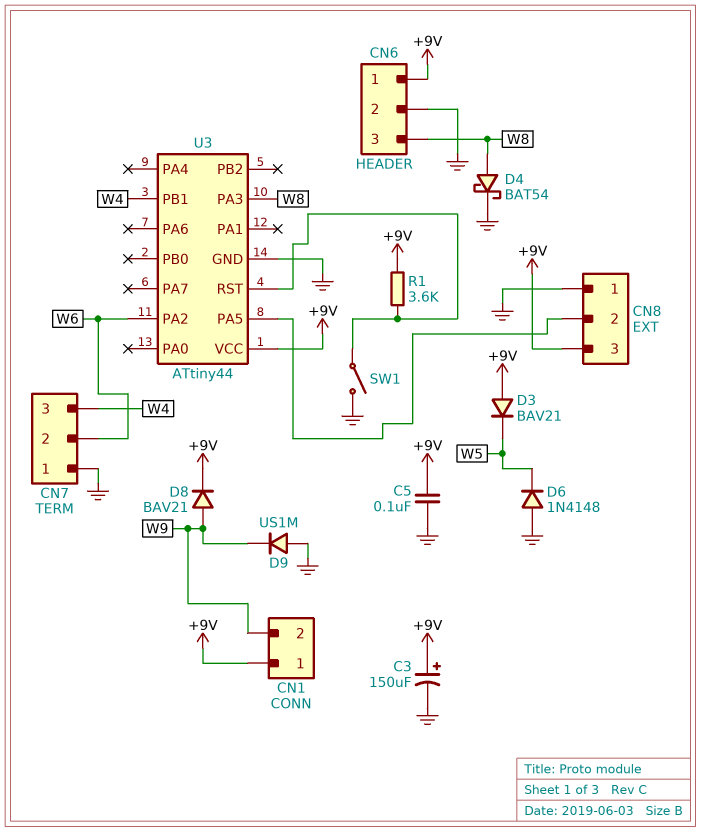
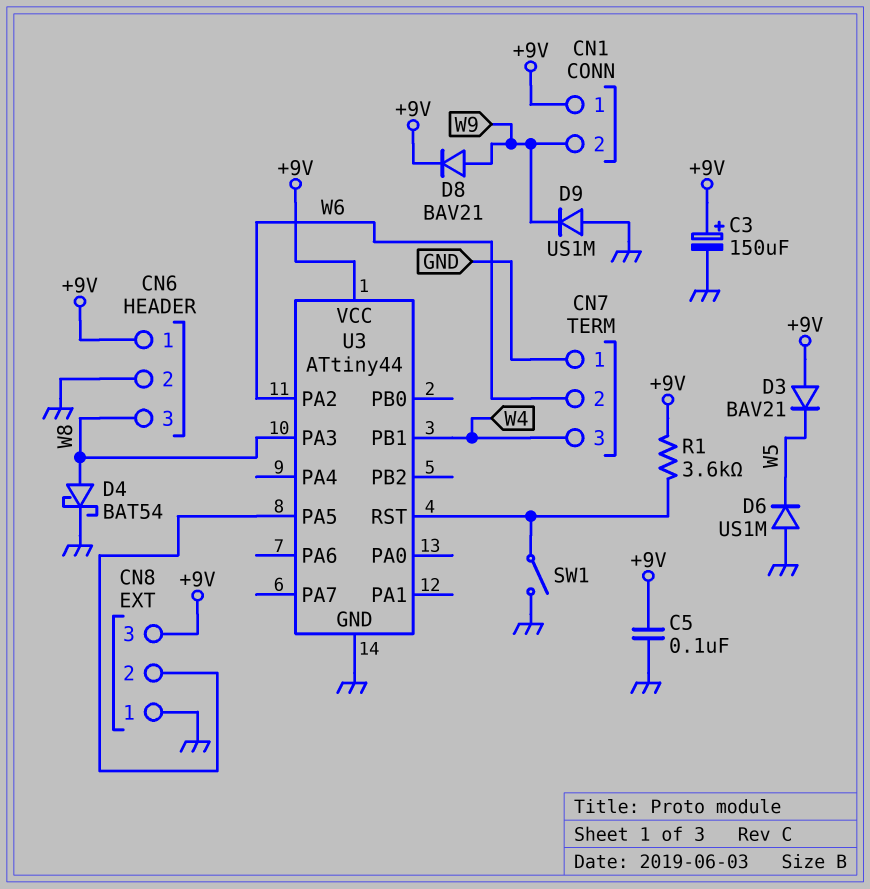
D6: diode 1N4148 (A GND, K W5) -> diode US1M (A GND, K W5)

